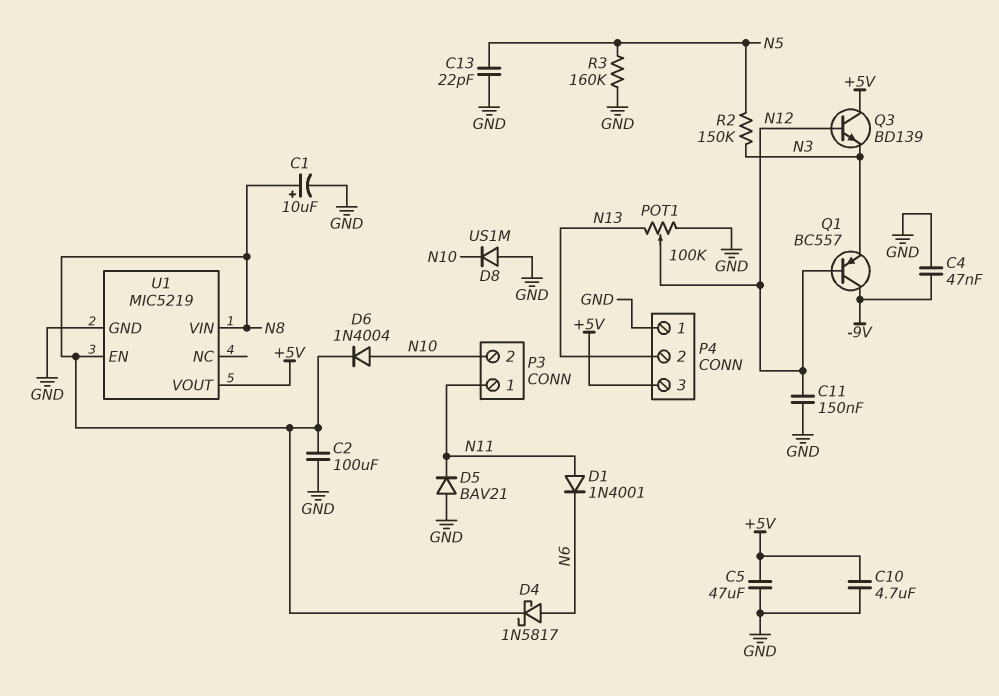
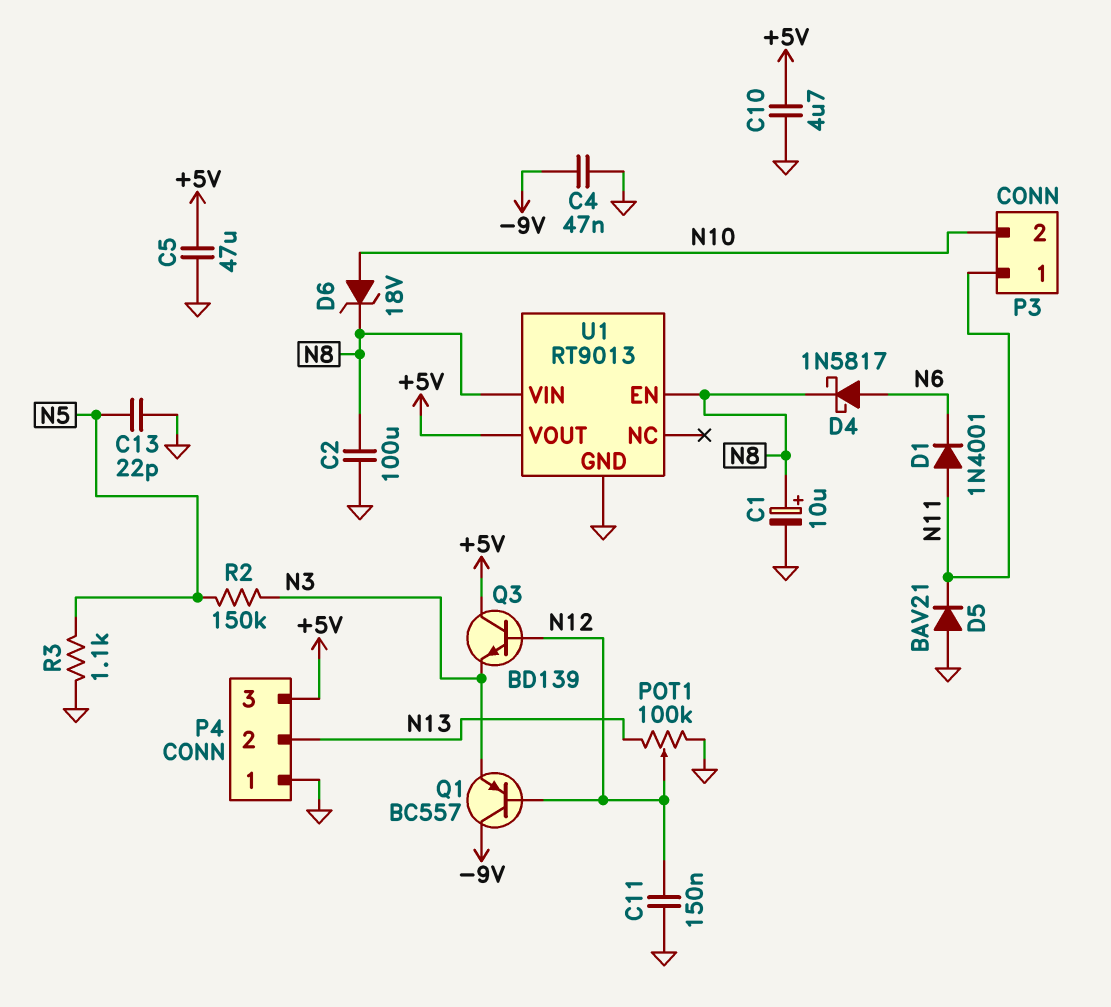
D6: diode 1N4004 (A N10, K N8) -> zener 18V (A N10, K N8)
D8: diode US1M (A GND, K N10) -> none
R3: 160k (GND, N5) -> 1.1k (GND, N5)
U1: MIC5219 -> RT9013

